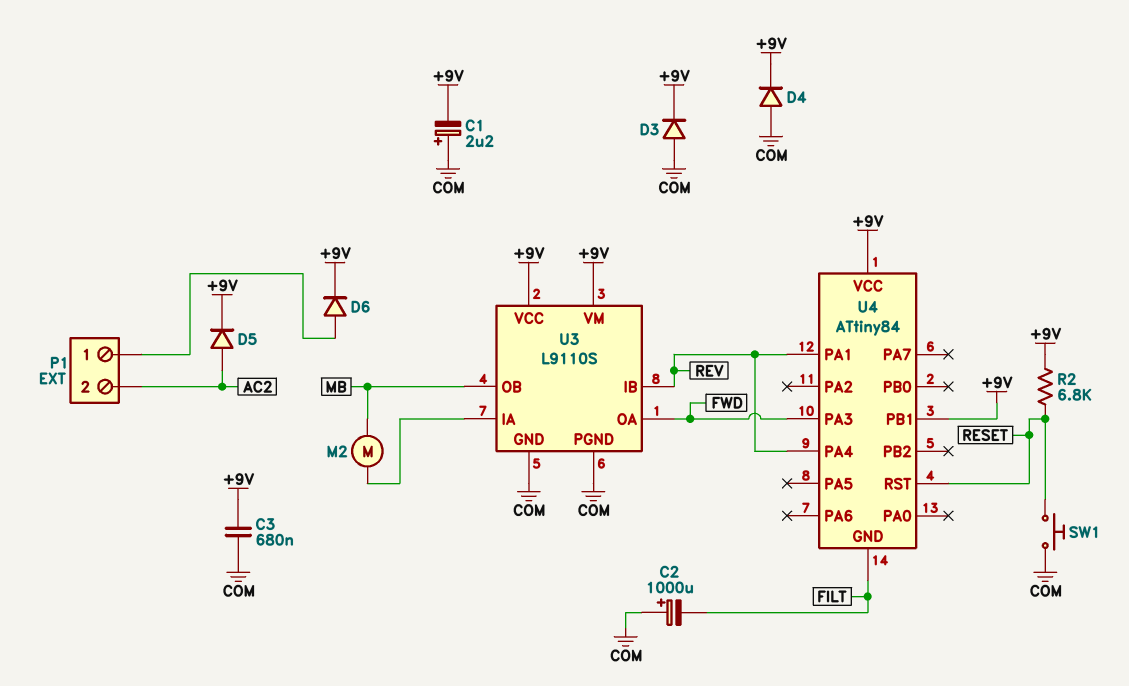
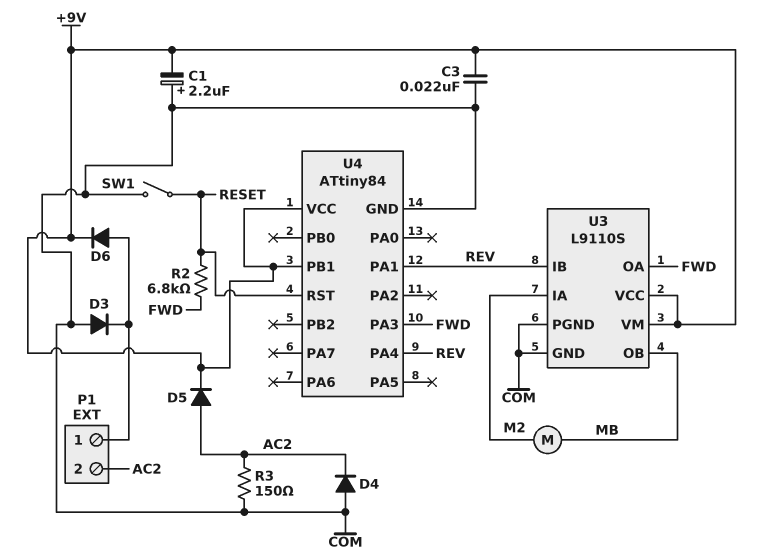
C2: 1000uF (plus COM, minus FILT) -> none
C3: 680nF (+9V, COM) -> 22nF (+9V, COM)
D3: diode (A COM, K +9V) -> diode (A COM, K P1/1)
D4: diode (A COM, K +9V) -> diode (A COM, K AC2)
R2: 6.8k (+9V, RESET) -> 6.8k (FWD, RESET)
R3: none -> 150 (AC2, COM)
SW1: button (COM, RESET) -> switch (COM, RESET)
U4 pin GND: FILT -> COM

